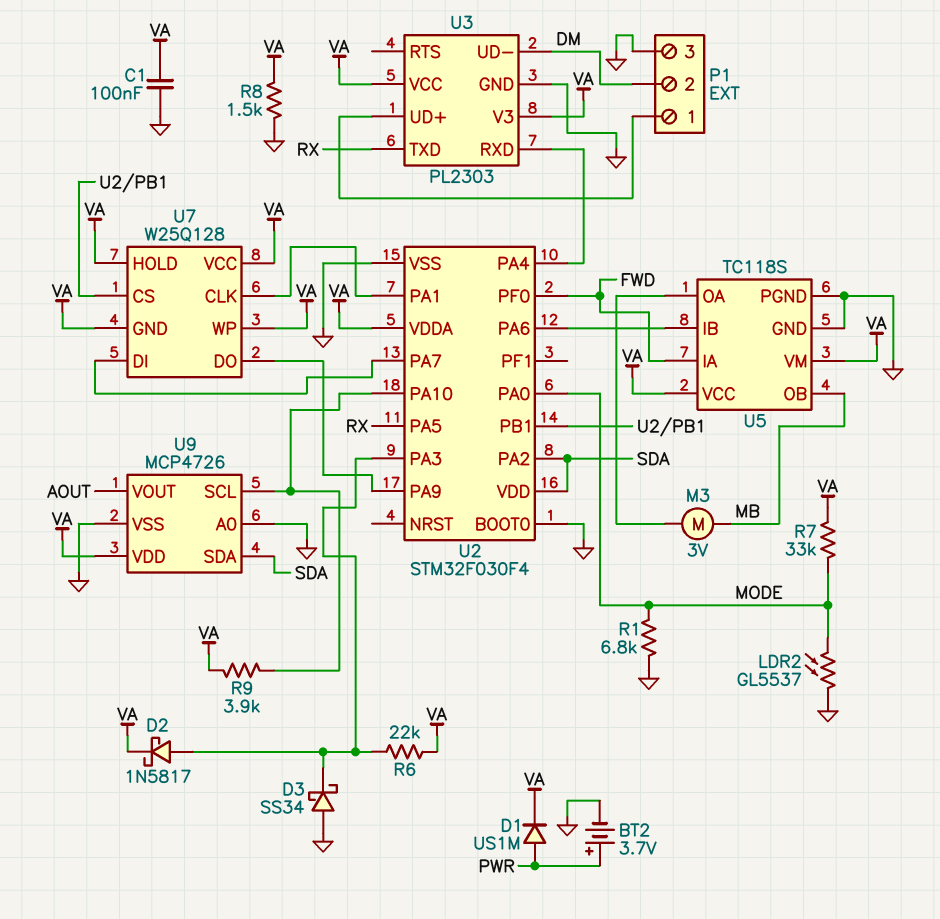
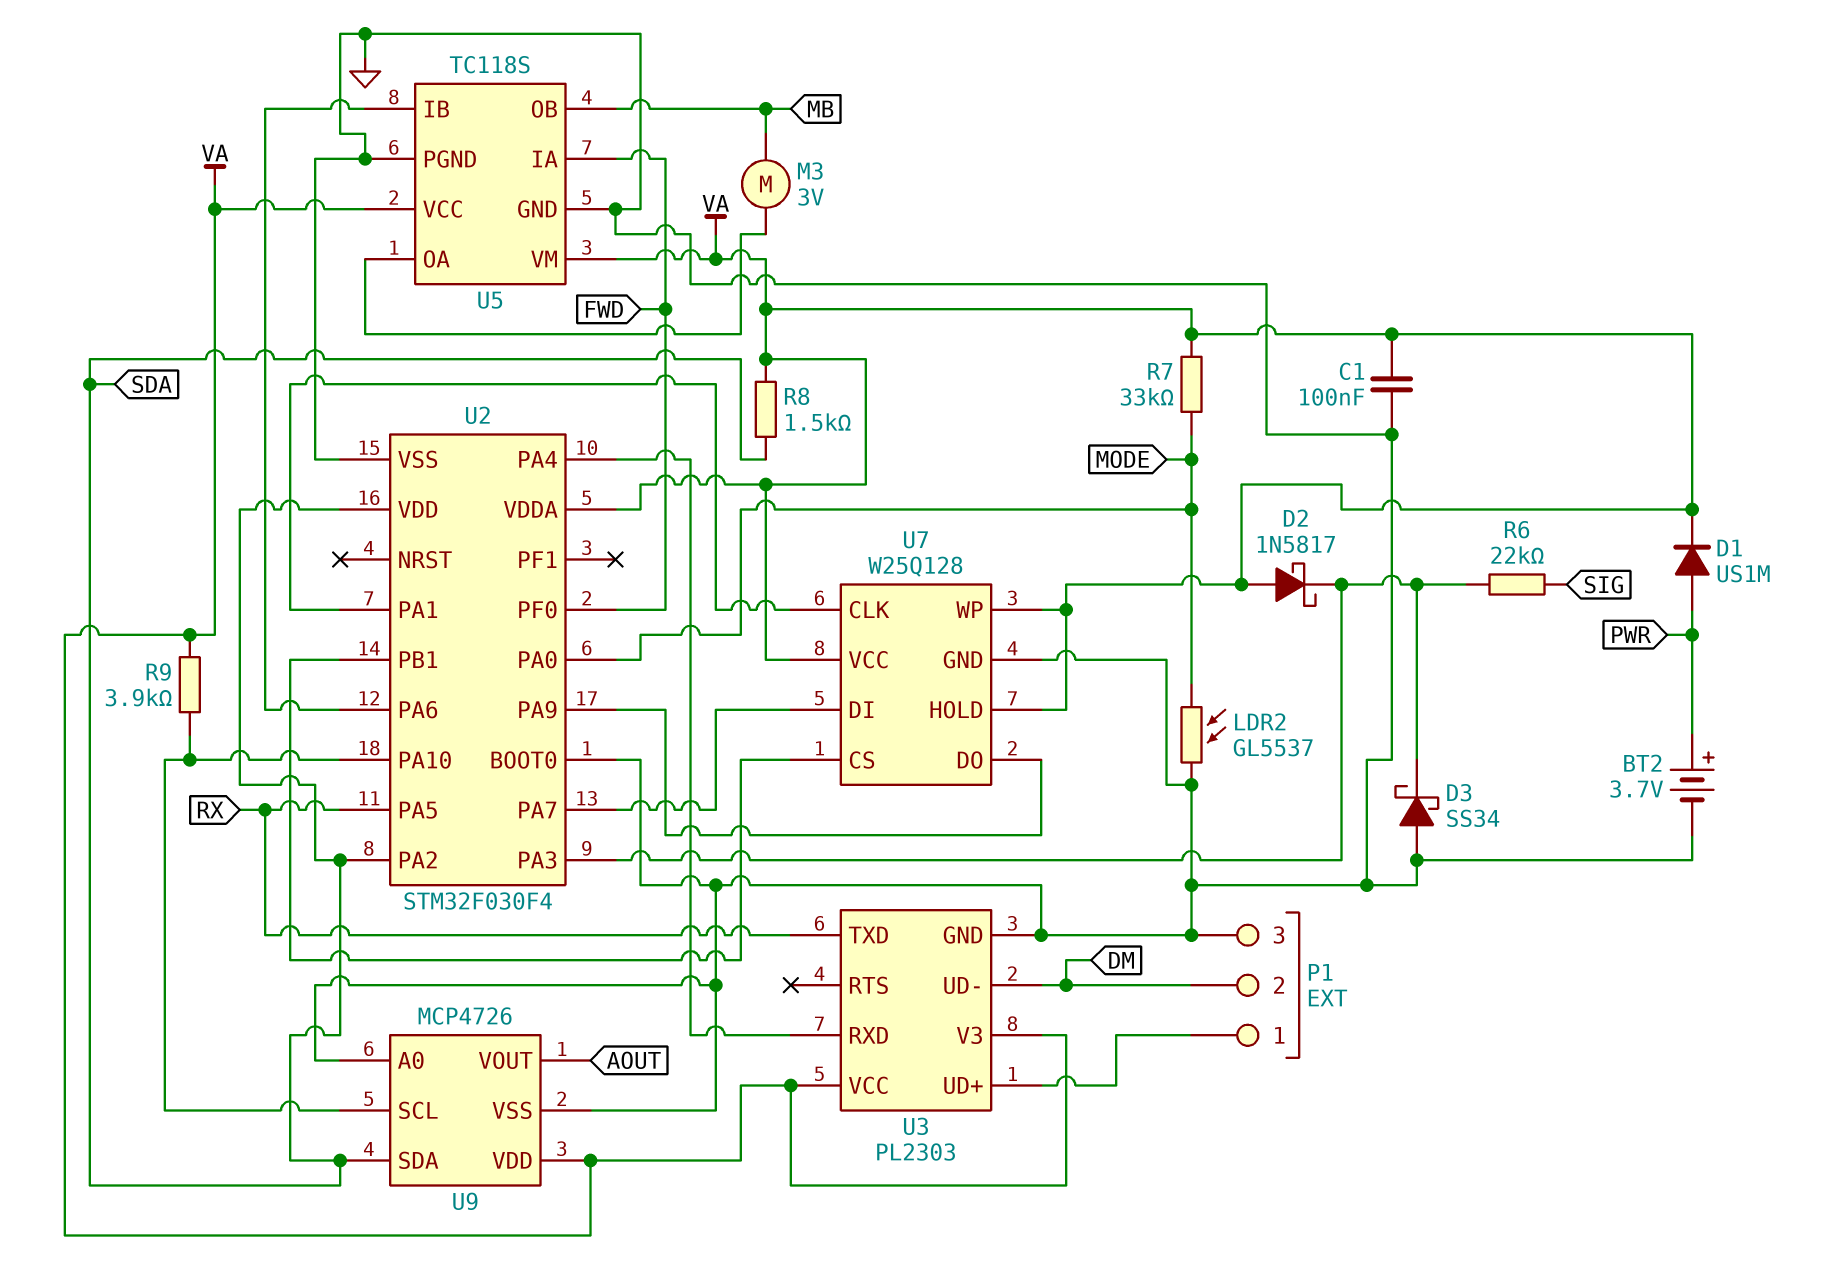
D2: schottky 1N5817 (A U2/PA3, K VA) -> schottky 1N5817 (A VA, K U2/PA3)
R1: 6.8k (GND, MODE) -> none
R6: 22k (U2/PA3, VA) -> 22k (SIG, U2/PA3)
R8: 1.5k (GND, VA) -> 1.5k (SDA, VA)
U7 pin GND: VA -> GND

